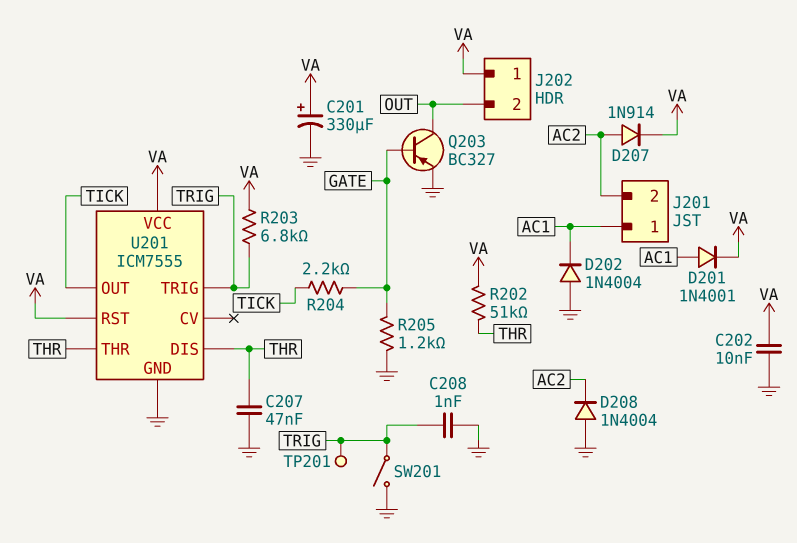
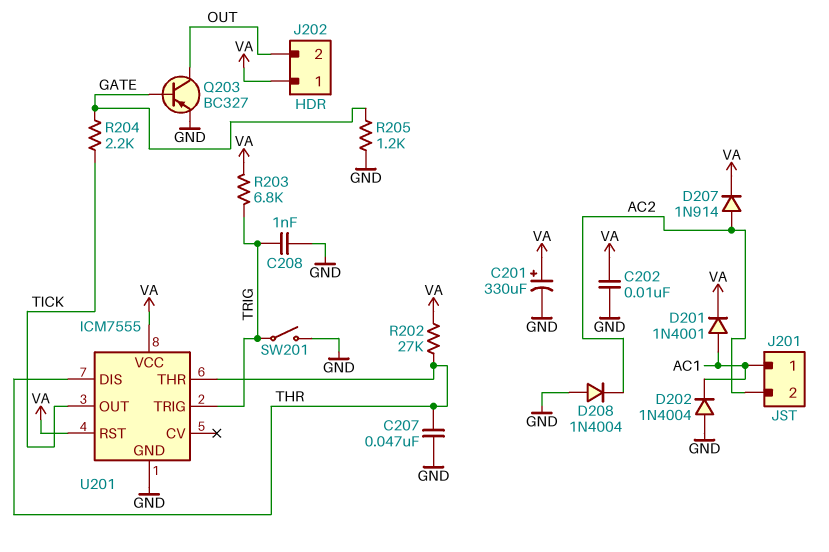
R202: 51k (THR, VA) -> 27k (THR, VA)
TP201: test point (TRIG) -> none

